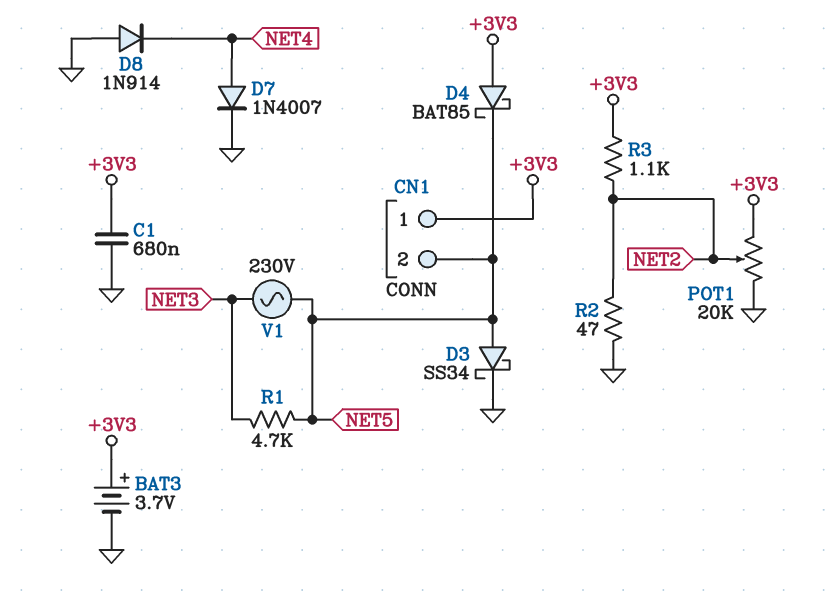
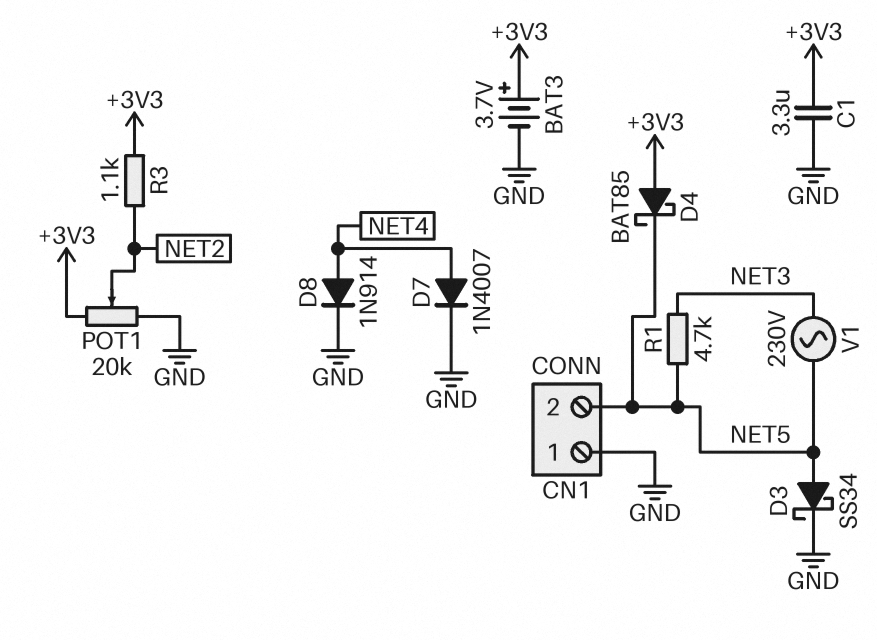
C1: 680nF (+3V3, GND) -> 3.3uF (+3V3, GND)
CN1 pin 1: +3V3 -> GND
D8: diode 1N914 (A GND, K NET4) -> diode 1N914 (A NET4, K GND)
R2: 47 (GND, NET2) -> none

